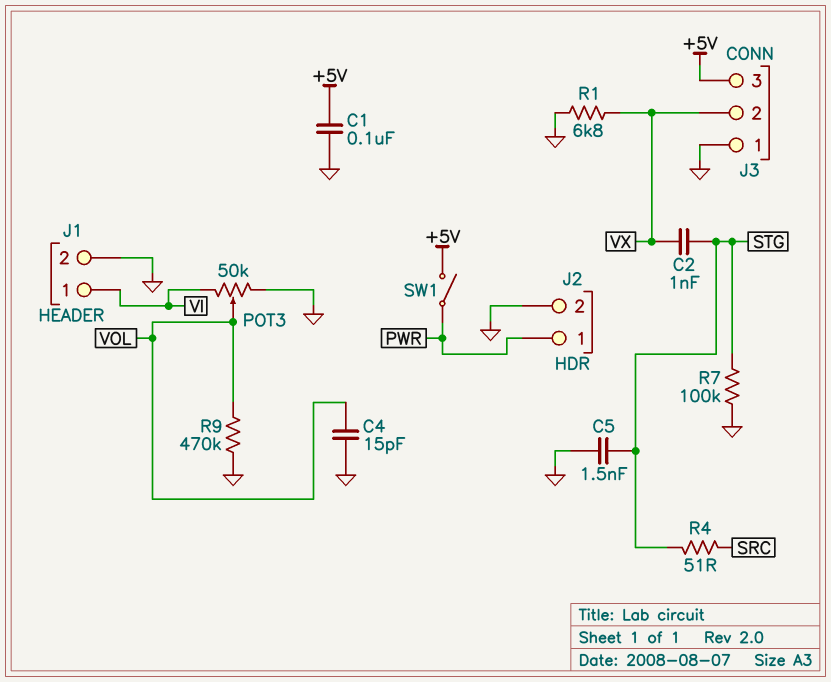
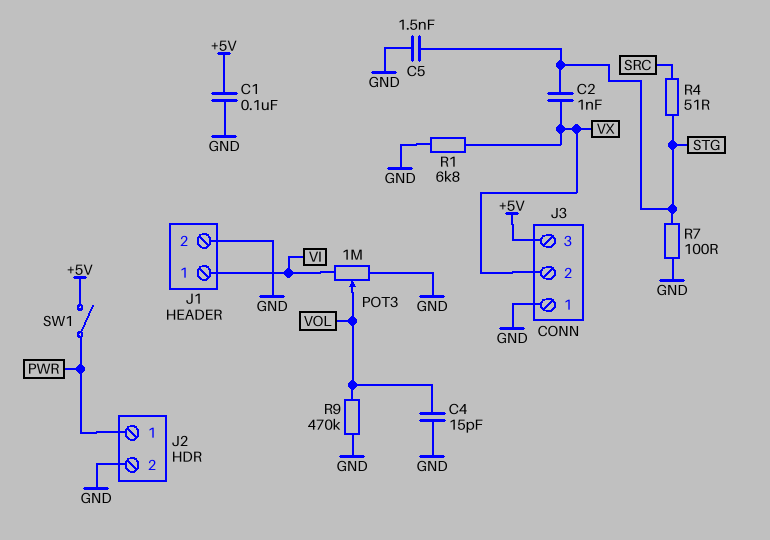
POT3: 50k (GND, VI, wiper VOL) -> 1M (GND, VI, wiper VOL)
R7: 100k (GND, STG) -> 100 (GND, STG)

